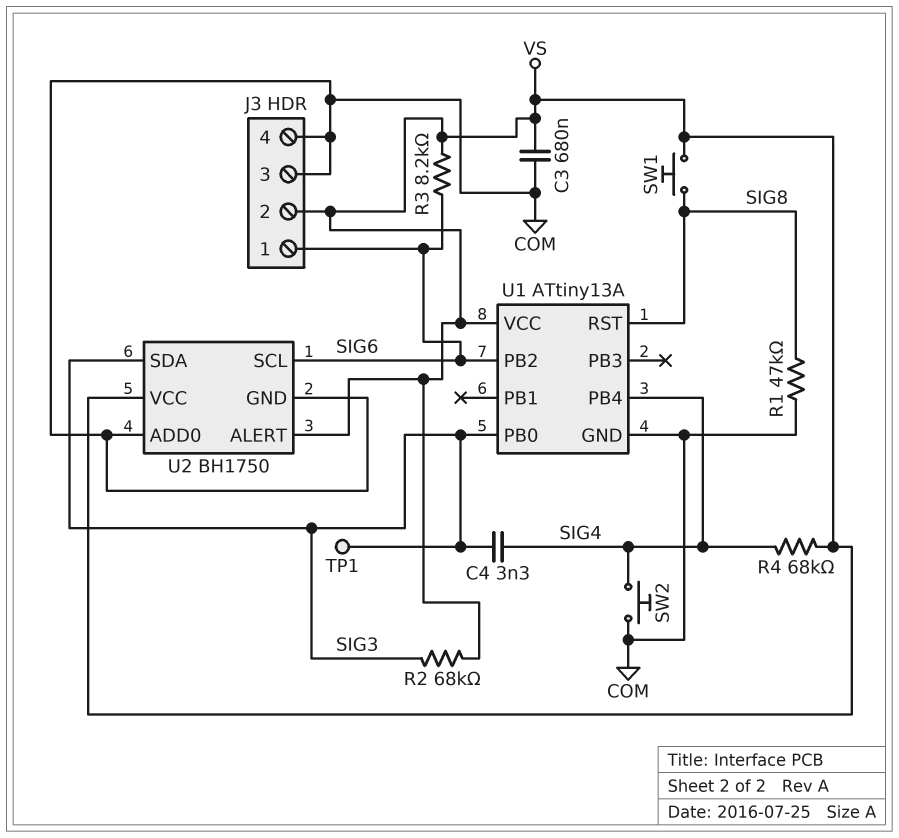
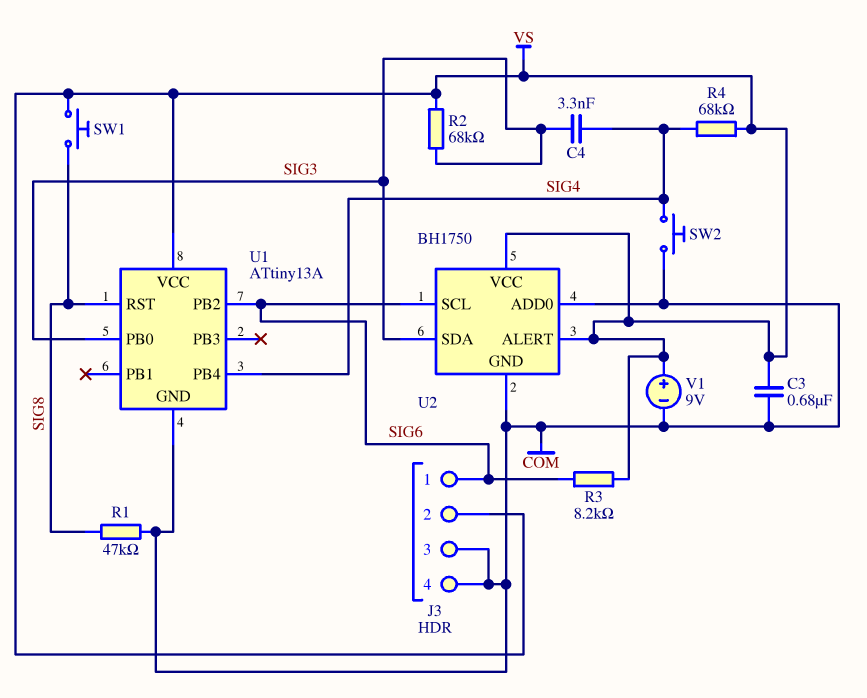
TP1: test point (SIG3) -> none
V1: none -> 9V (plus VS, minus COM)

